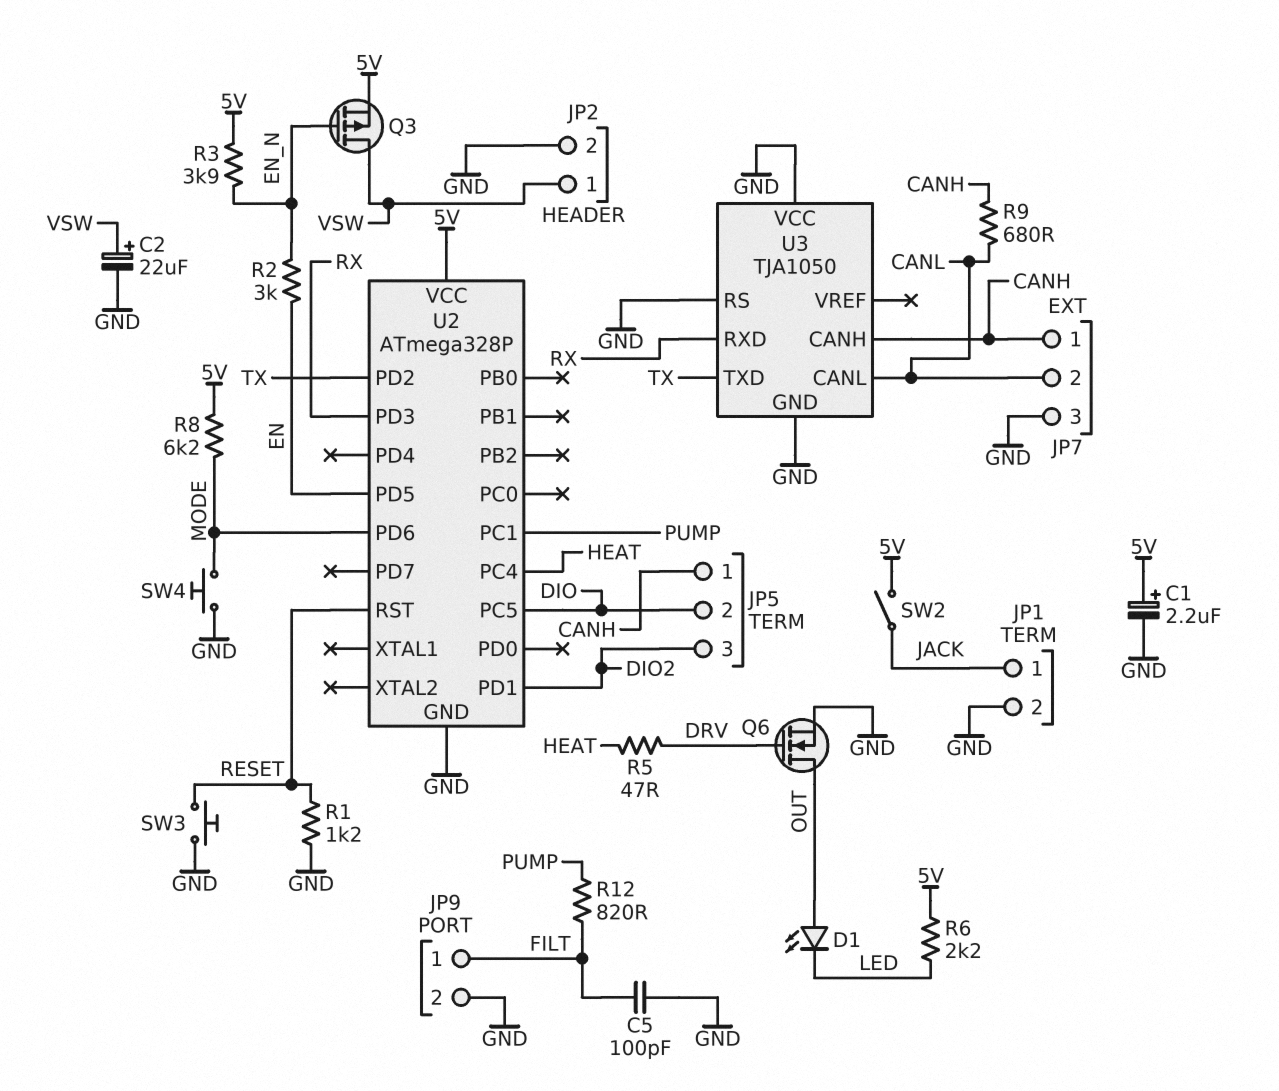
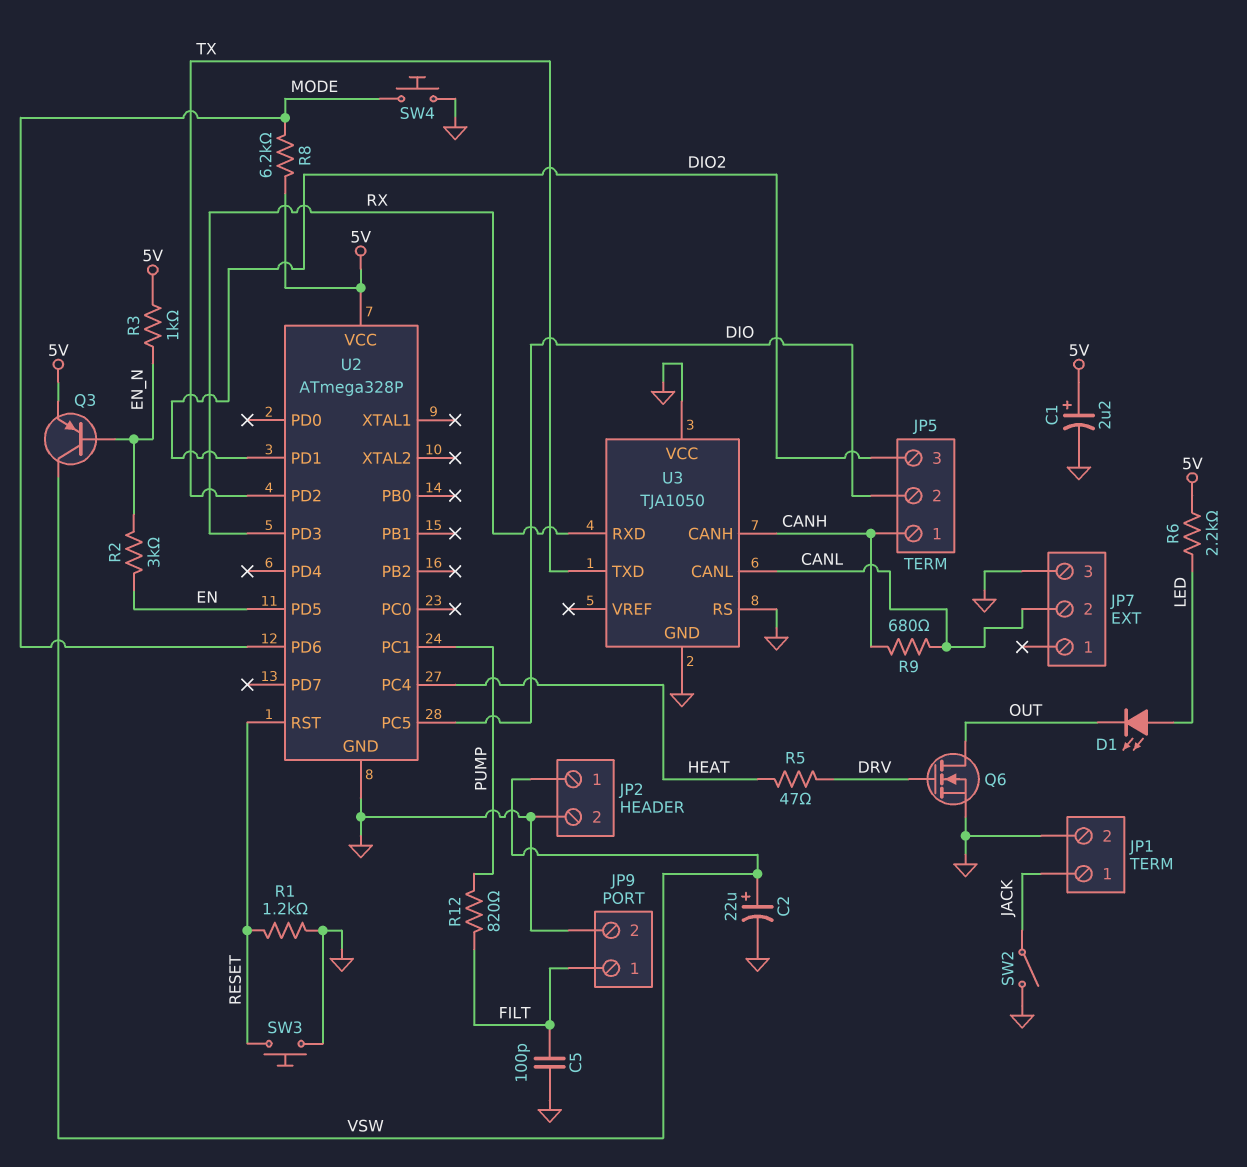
D1: LED (A OUT, K LED) -> LED (A LED, K OUT)
JP7 pin 1: CANH -> none
Q3: PMOS (G EN_N, D VSW, S 5V) -> PNP (B EN_N, C VSW, E 5V)
R3: 3.9k (5V, EN_N) -> 1k (5V, EN_N)
SW2: switch (5V, JACK) -> switch (GND, JACK)

